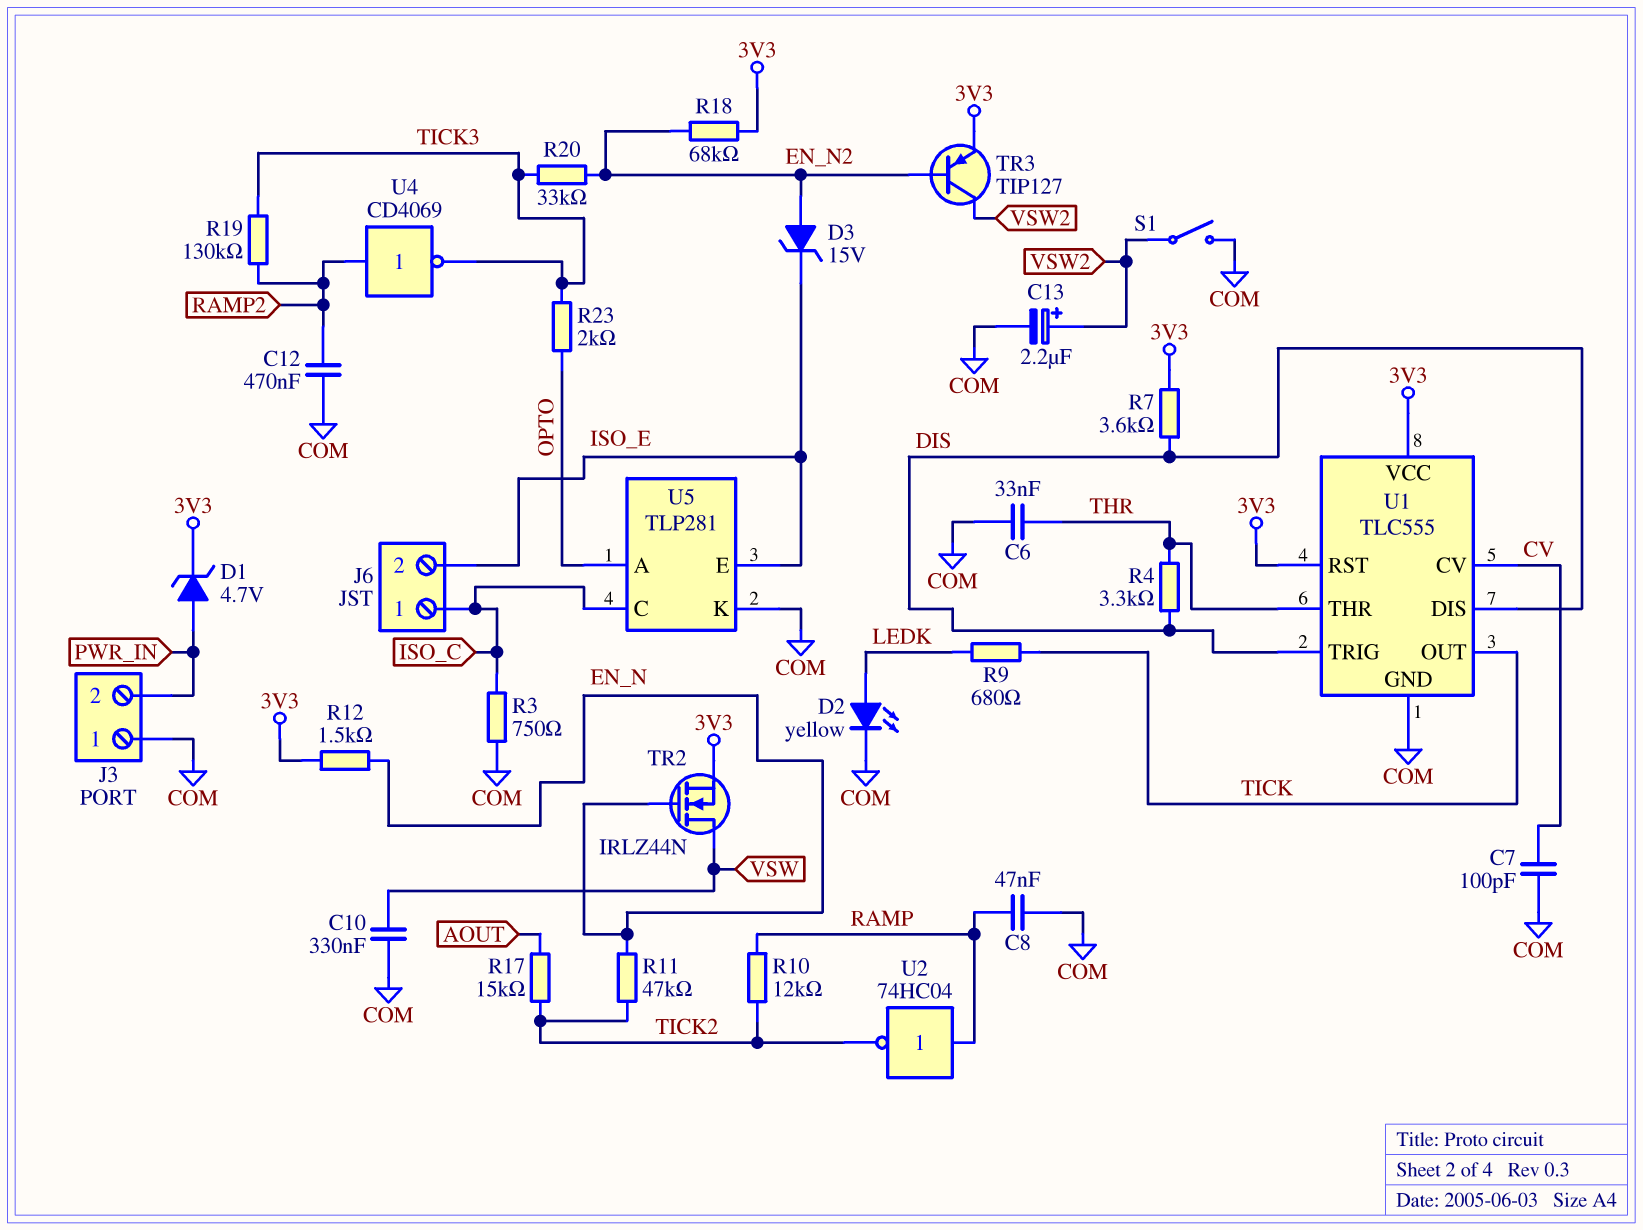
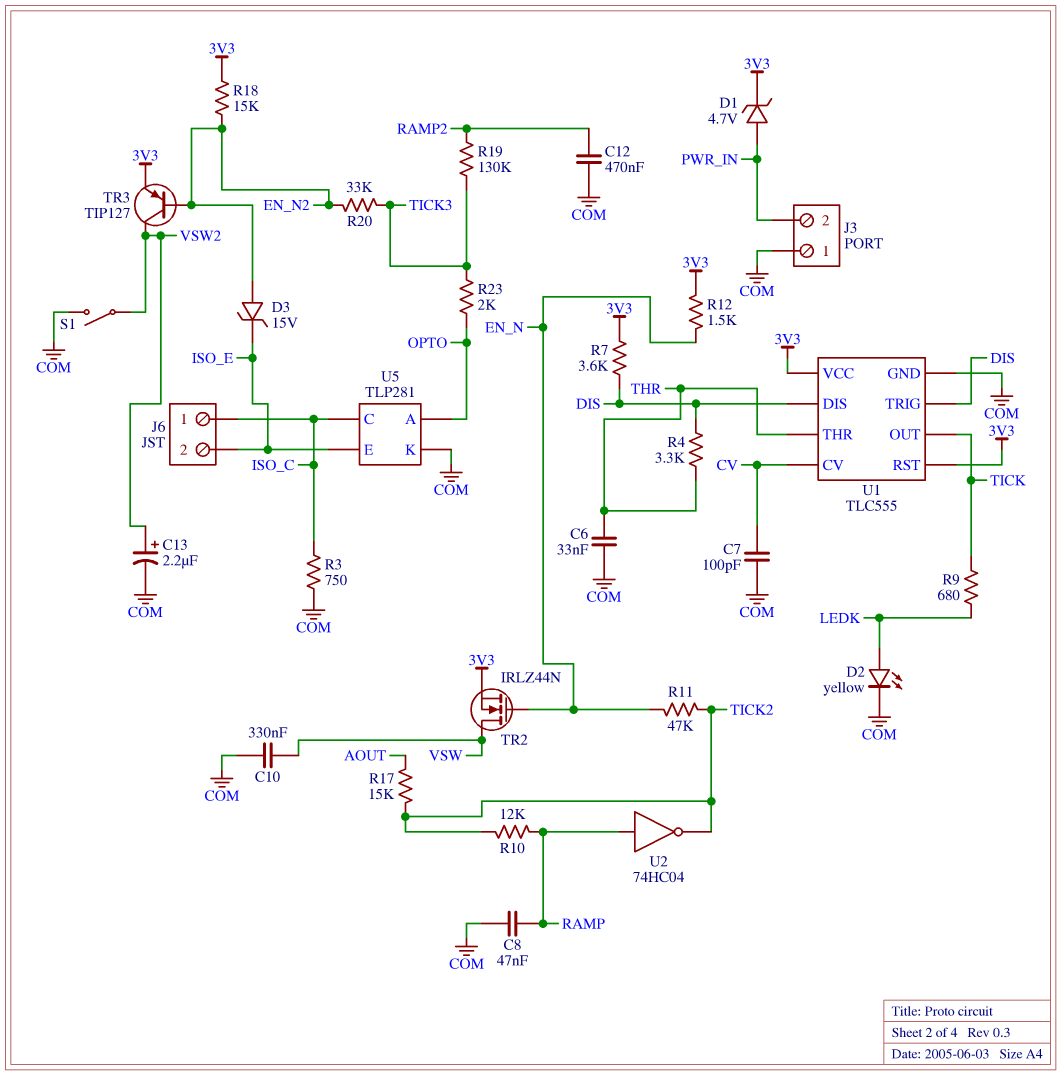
R18: 68k (3V3, EN_N2) -> 15k (3V3, EN_N2)
U4: NOT CD4069 (in RAMP2, out TICK3) -> none

